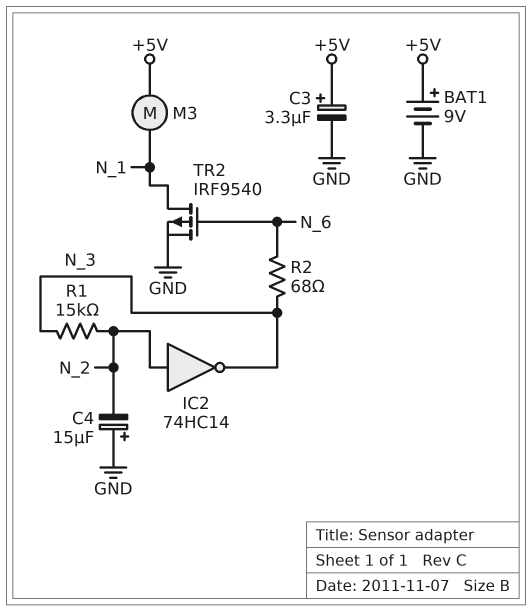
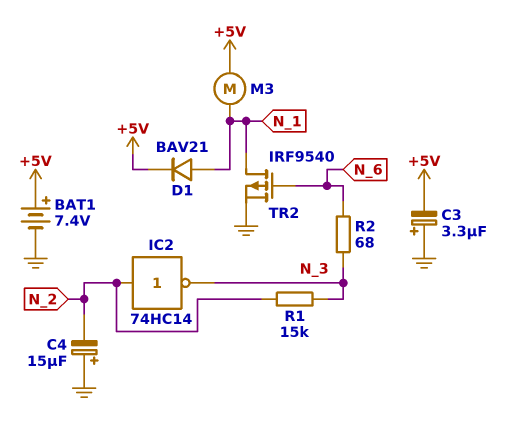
BAT1: 9V (plus +5V, minus GND) -> 7.4V (plus +5V, minus GND)
C3: 3.3uF (plus +5V, minus GND) -> 3.3uF (plus GND, minus +5V)
D1: none -> diode BAV21 (A N_1, K +5V)

